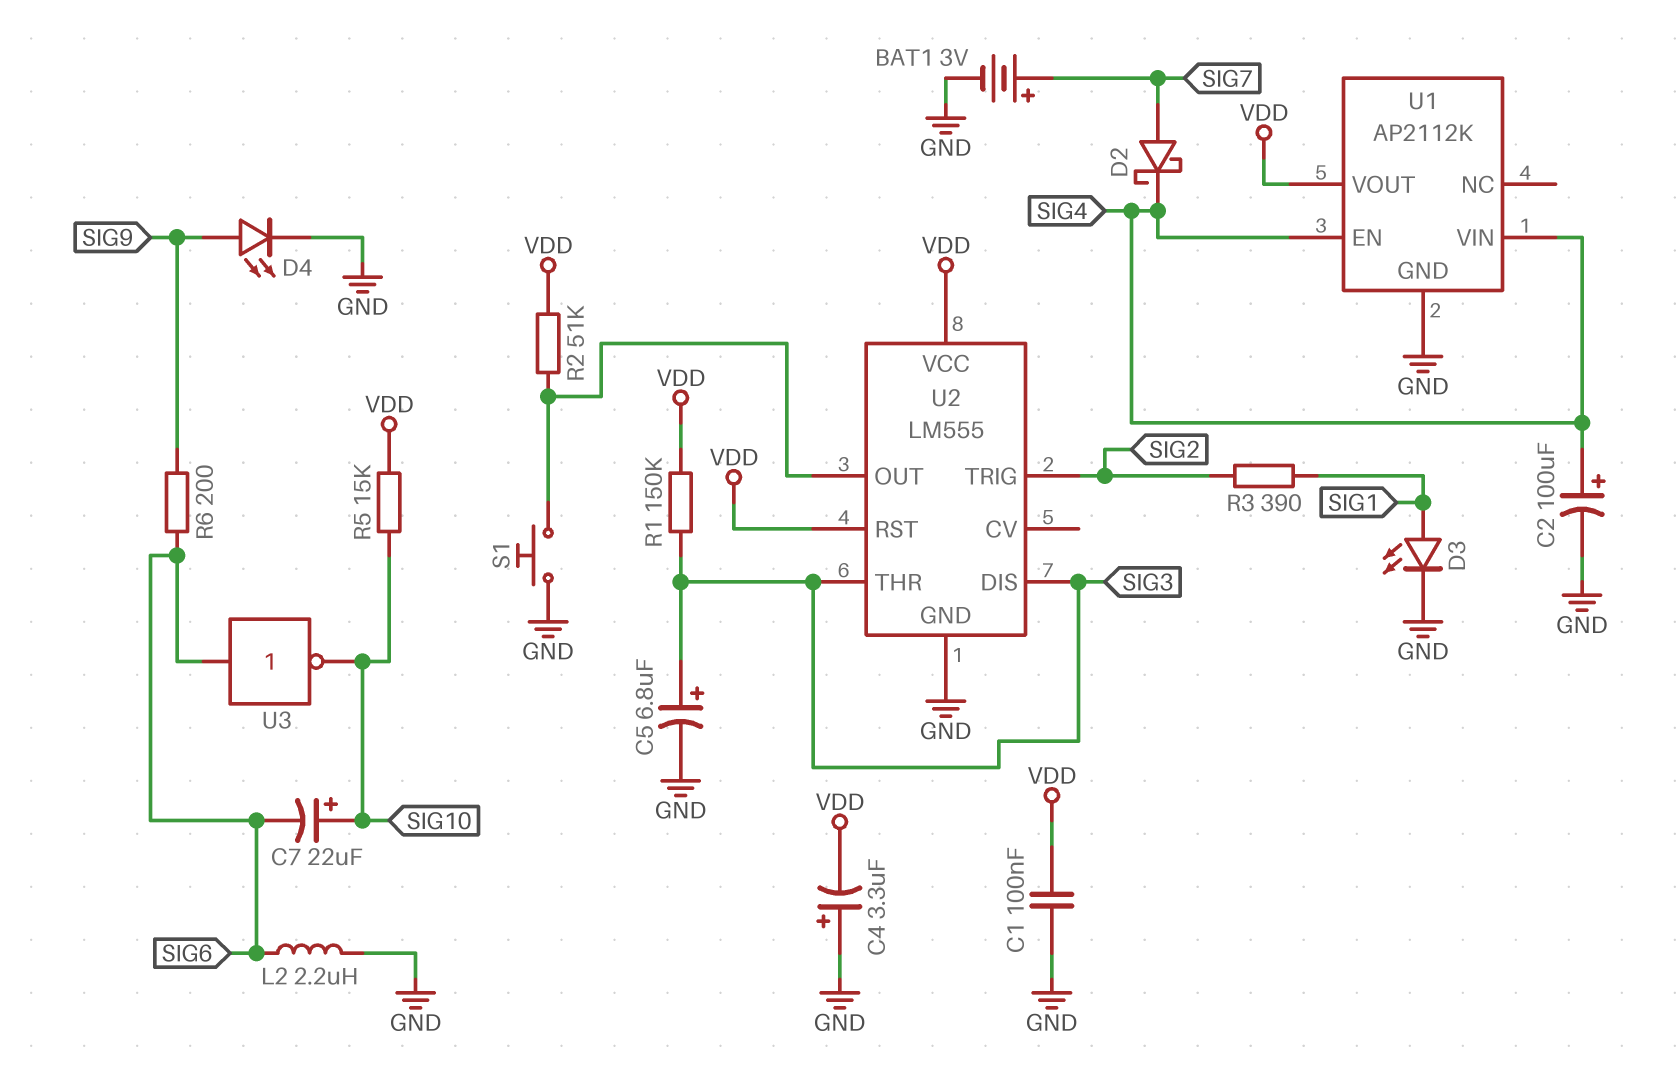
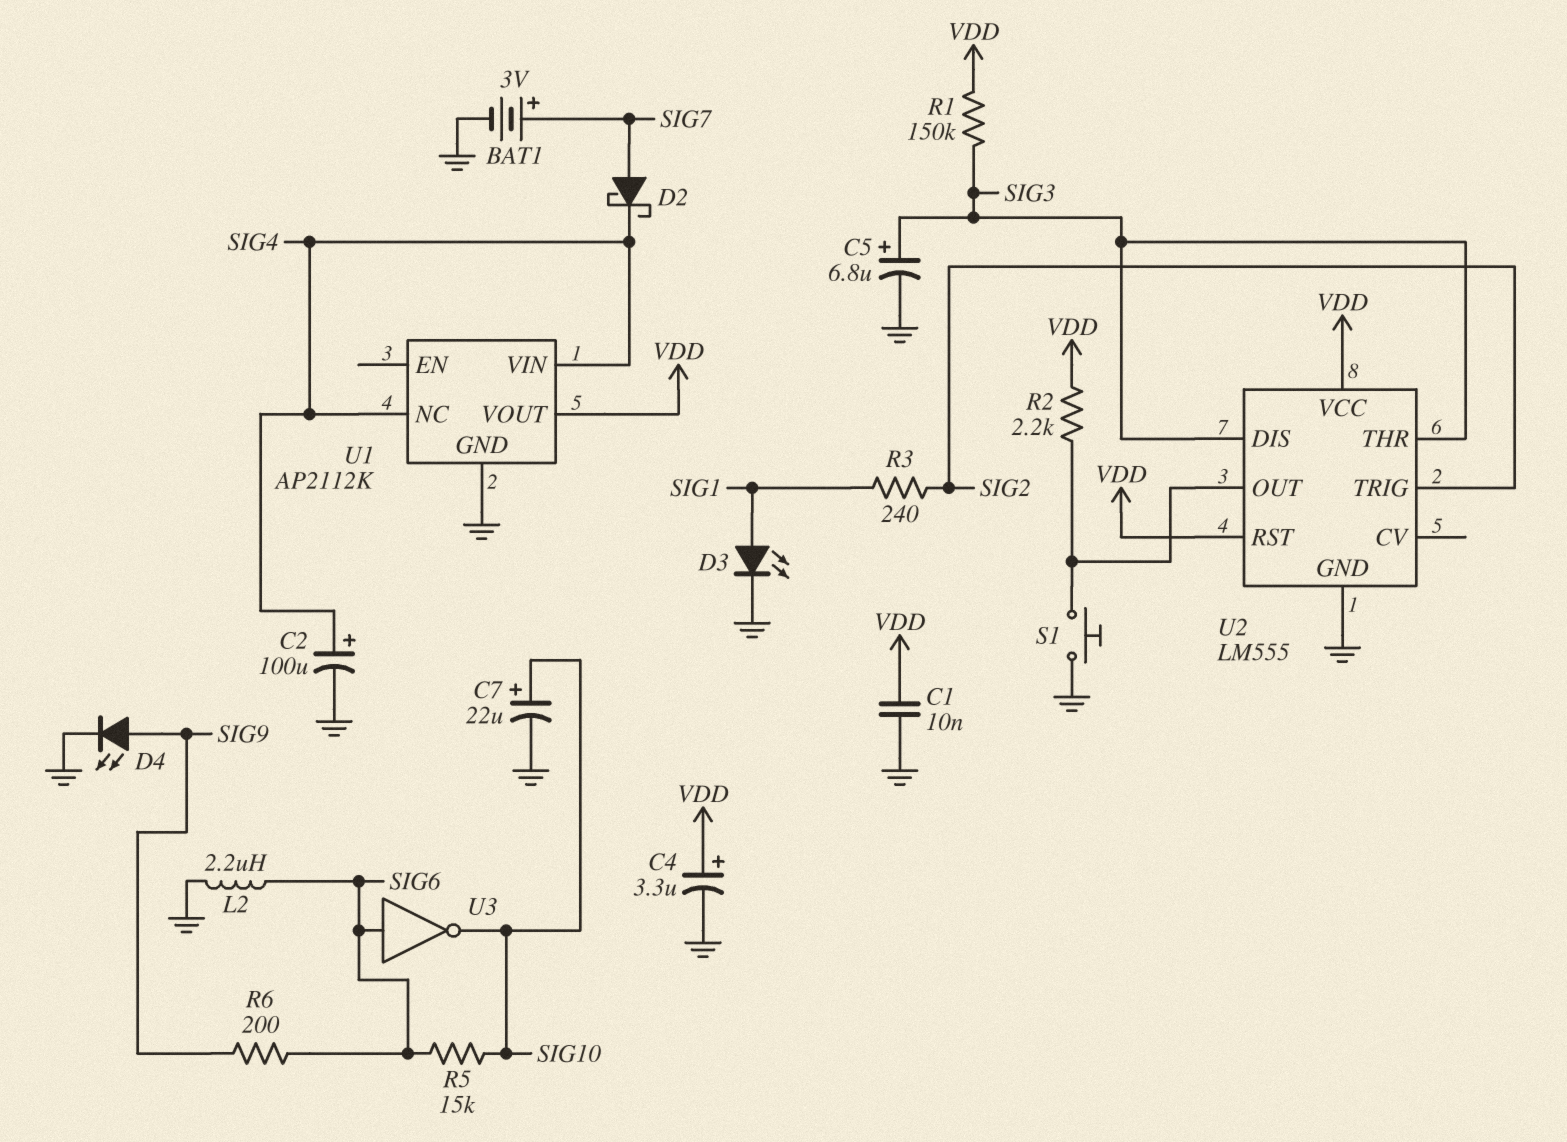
C1: 100nF (GND, VDD) -> 10nF (GND, VDD)
C4: 3.3uF (plus GND, minus VDD) -> 3.3uF (plus VDD, minus GND)
C7: 22uF (plus SIG10, minus SIG6) -> 22uF (plus SIG10, minus GND)
R2: 51k (U2/OUT, VDD) -> 2.2k (U2/OUT, VDD)
R3: 390 (SIG1, SIG2) -> 240 (SIG1, SIG2)
R5: 15k (SIG10, VDD) -> 15k (SIG6, SIG10)
U1 pin EN: SIG4 -> none
U1 pin NC: none -> SIG4

